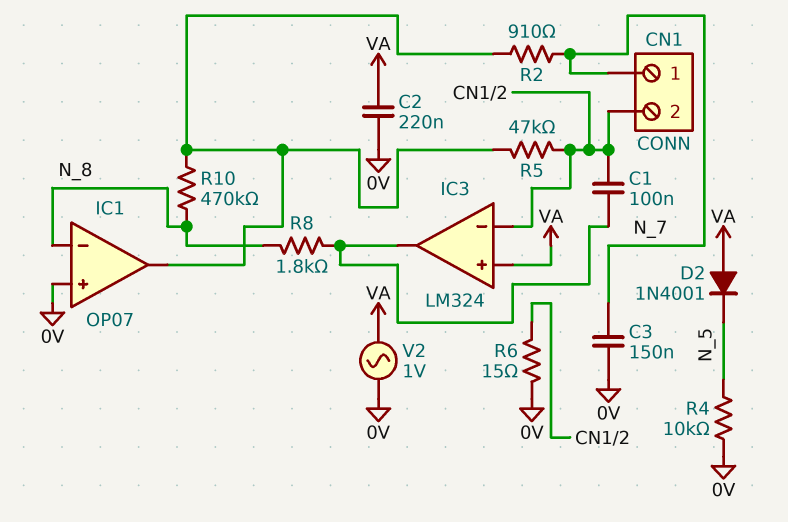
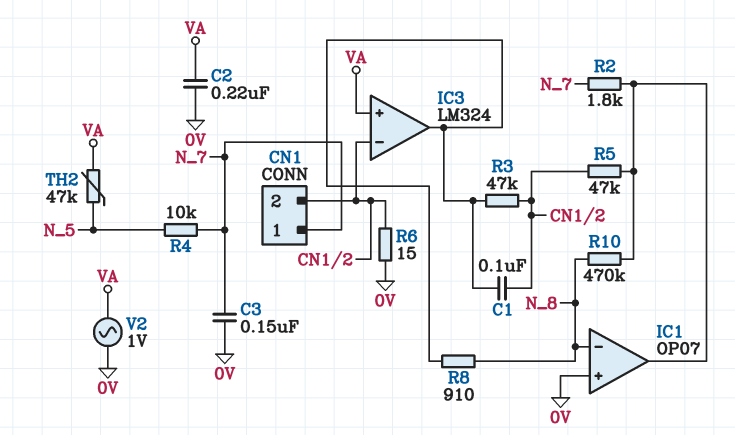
D2: diode 1N4001 (A VA, K N_5) -> none
R2: 910 (IC1/out, N_7) -> 1.8k (IC1/out, N_7)
R3: none -> 47k (CN1/2, IC3/out)
R4: 10k (0V, N_5) -> 10k (N_5, N_7)
R8: 1.8k (IC3/out, N_8) -> 910 (IC3/out, N_8)
TH2: none -> 47k (N_5, VA)

